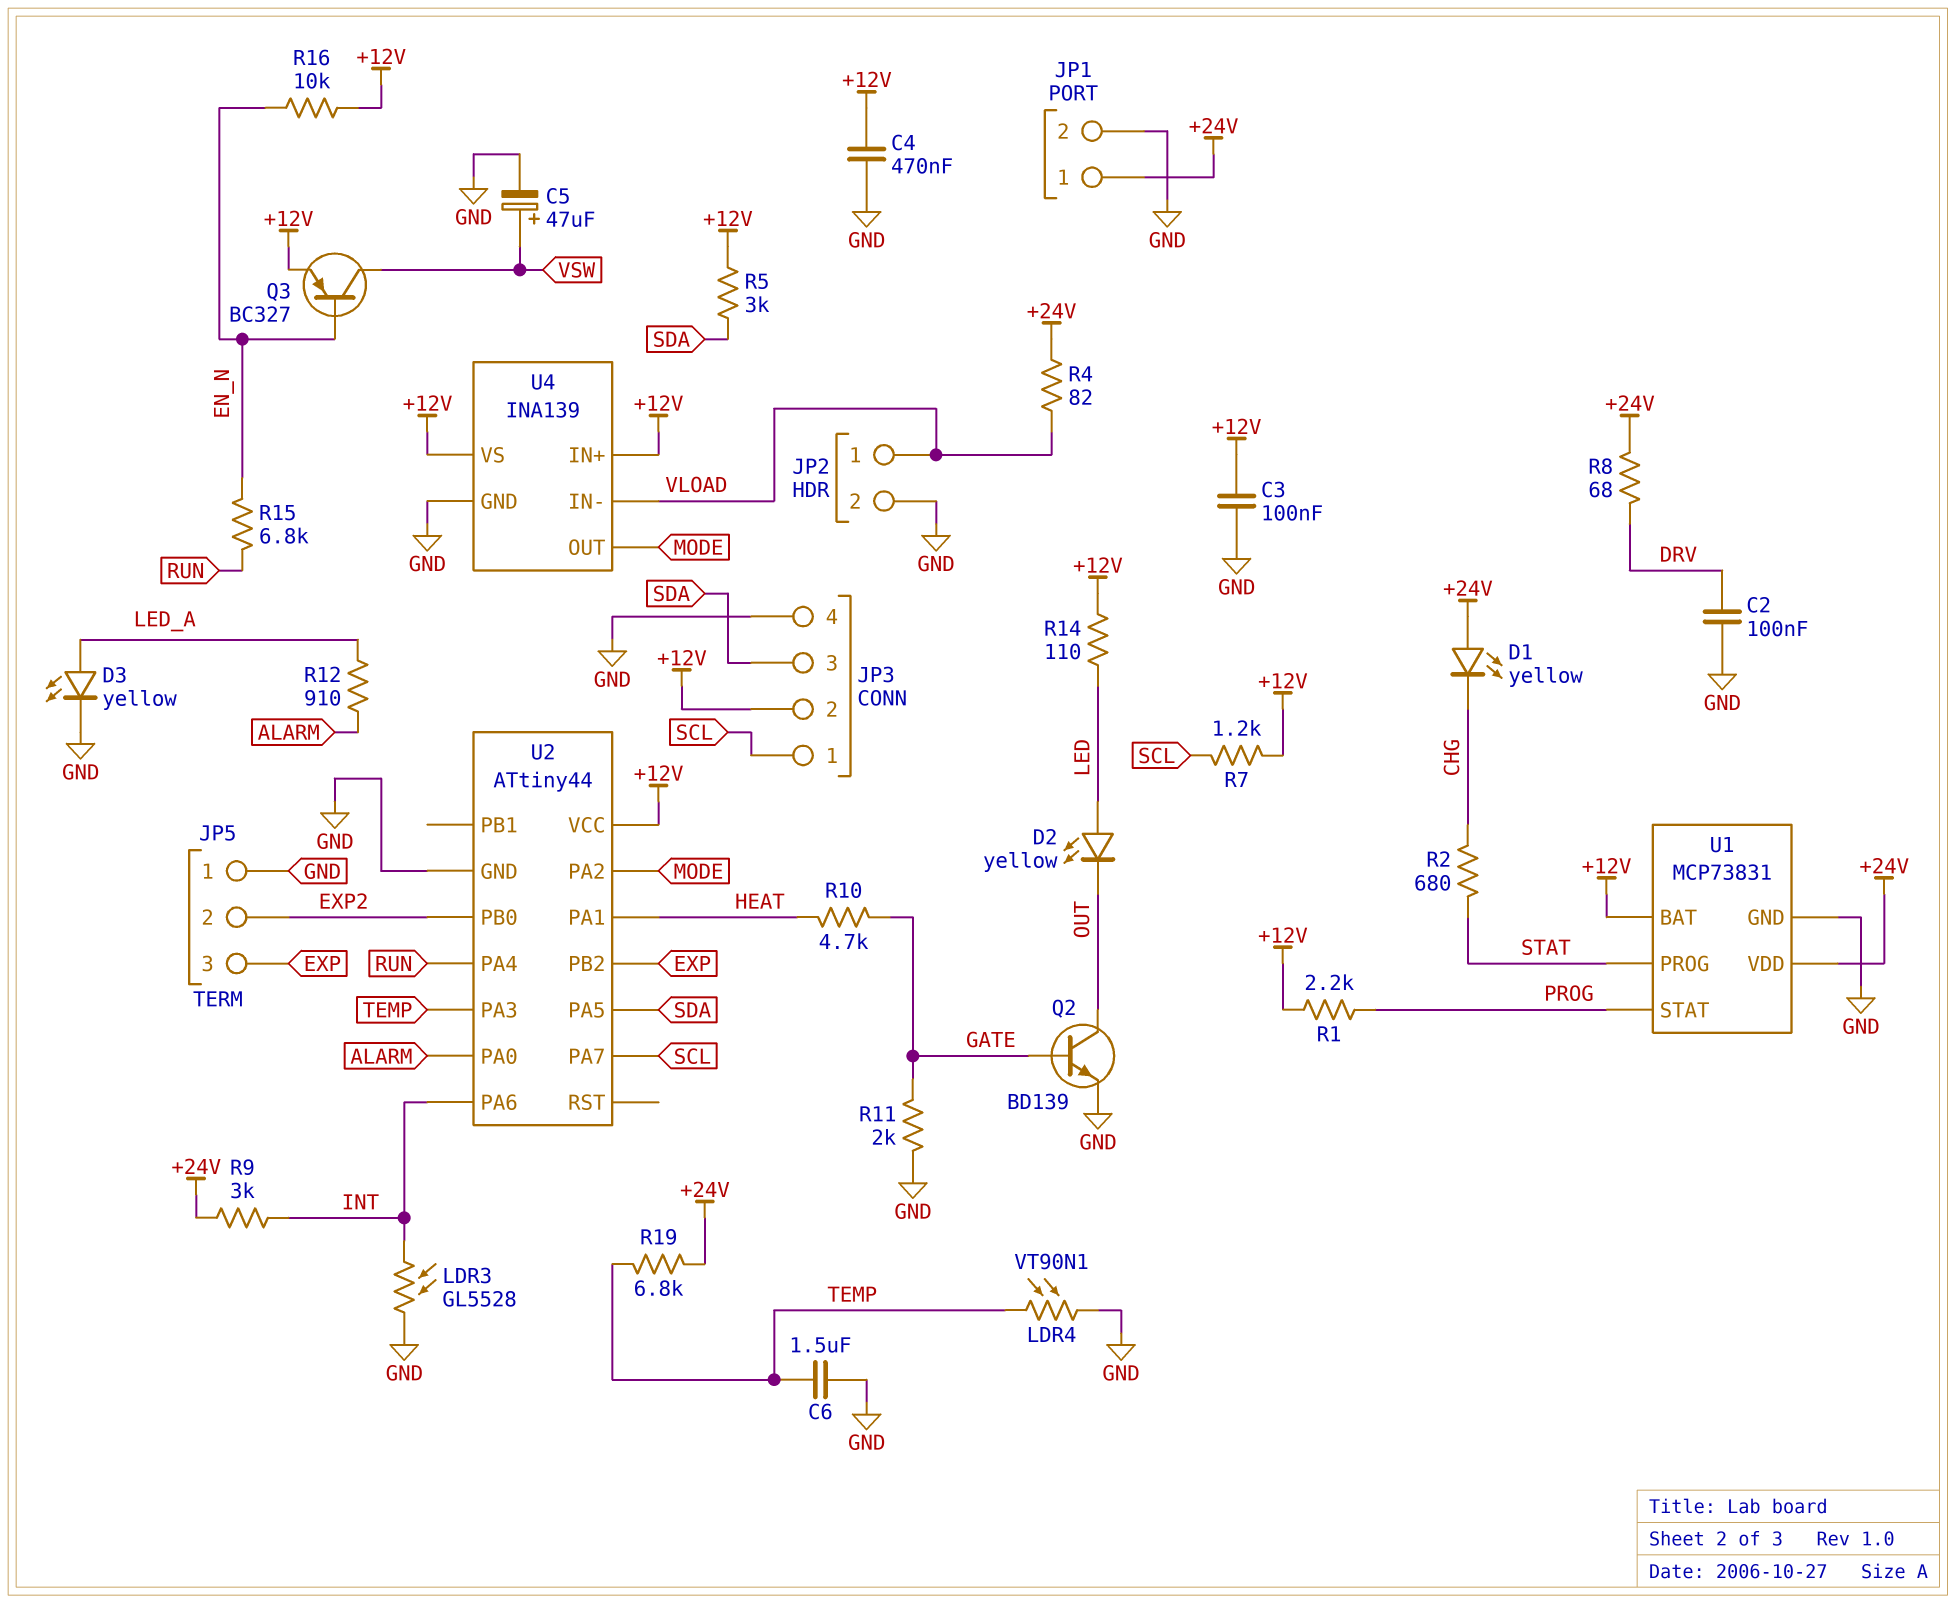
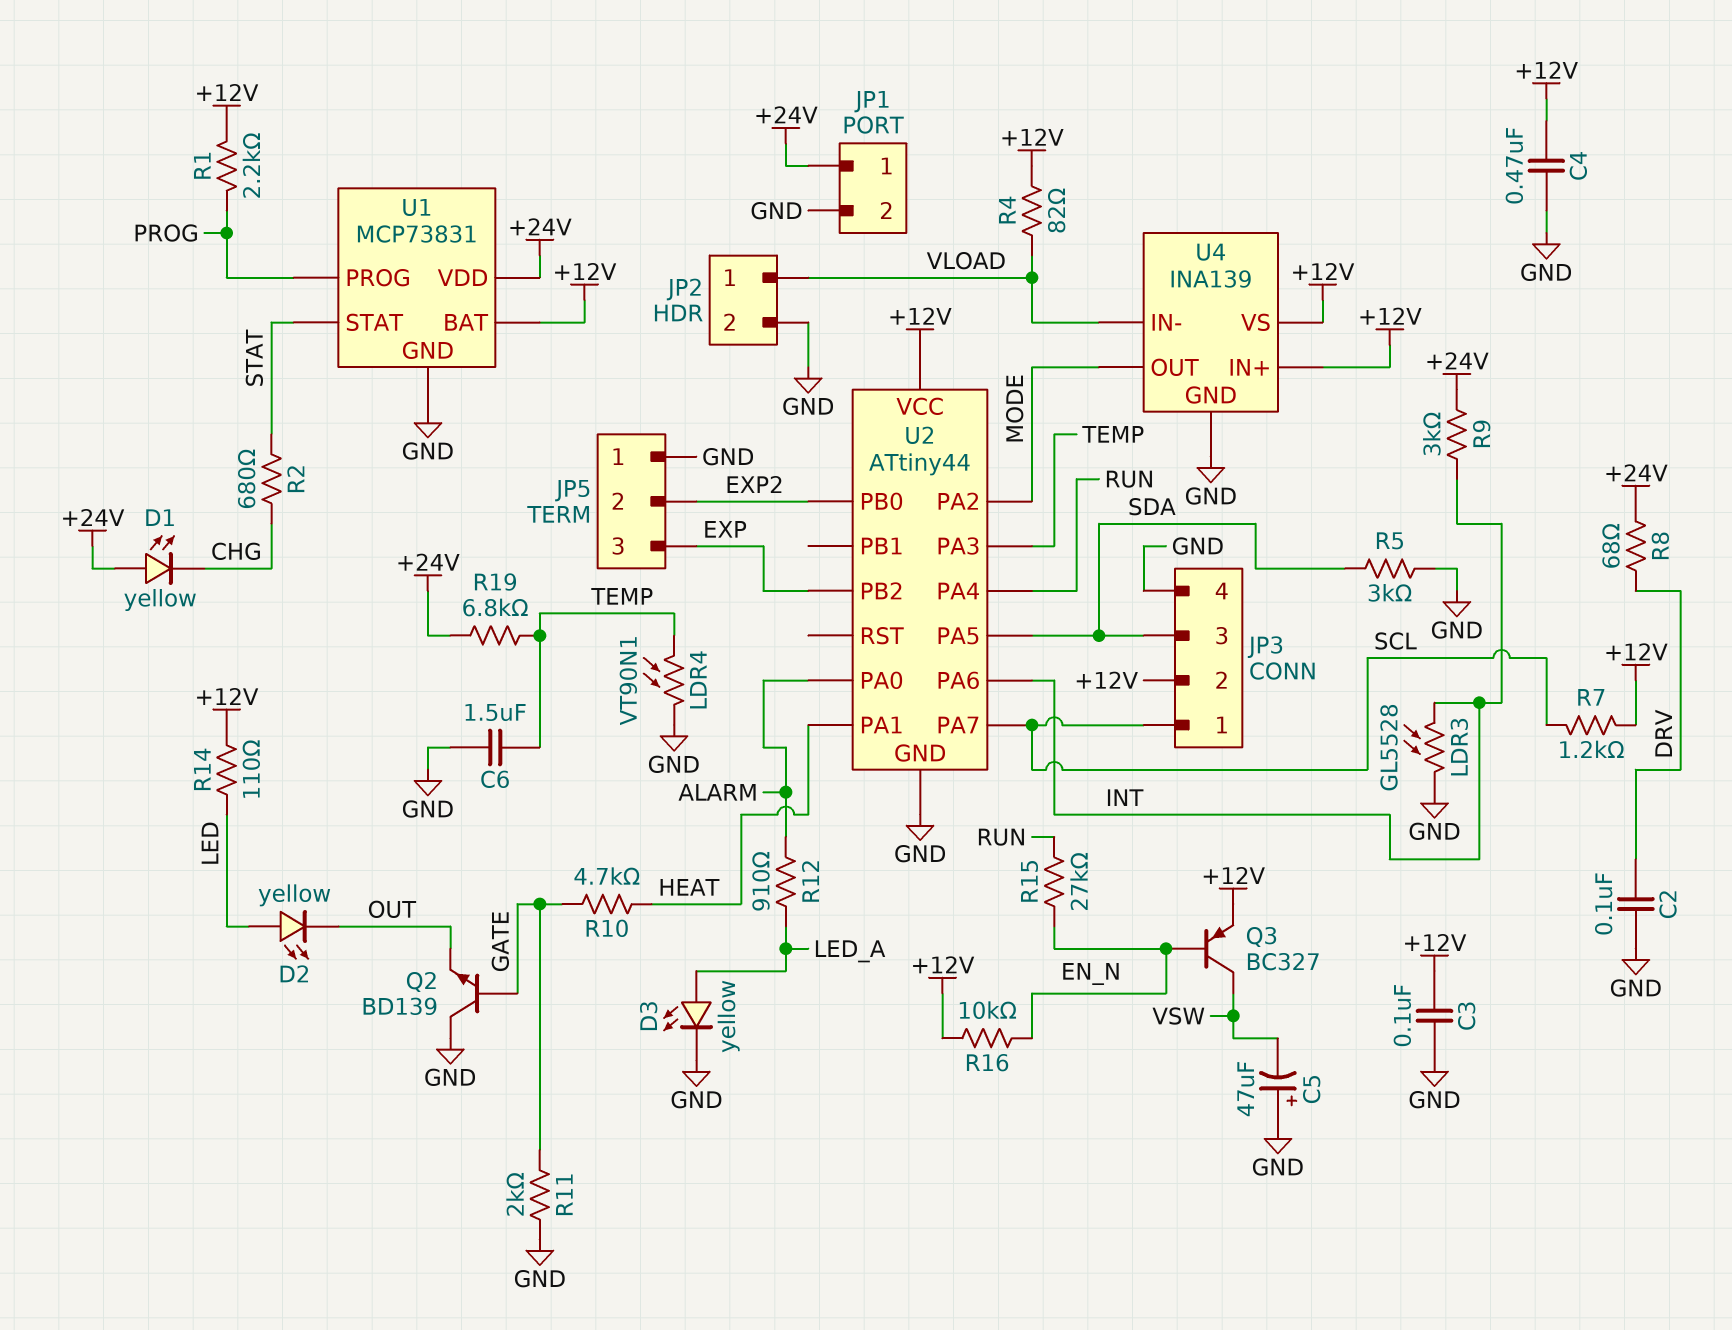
C5: 47uF (plus VSW, minus GND) -> 47uF (plus GND, minus VSW)
Q2: NPN BD139 (B GATE, C OUT, E GND) -> NPN BD139 (B GATE, C GND, E OUT)
R4: 82 (+24V, VLOAD) -> 82 (+12V, VLOAD)
R5: 3k (+12V, SDA) -> 3k (GND, SDA)
R15: 6.8k (EN_N, RUN) -> 27k (EN_N, RUN)
U1 pin PROG: STAT -> PROG
U1 pin STAT: PROG -> STAT

